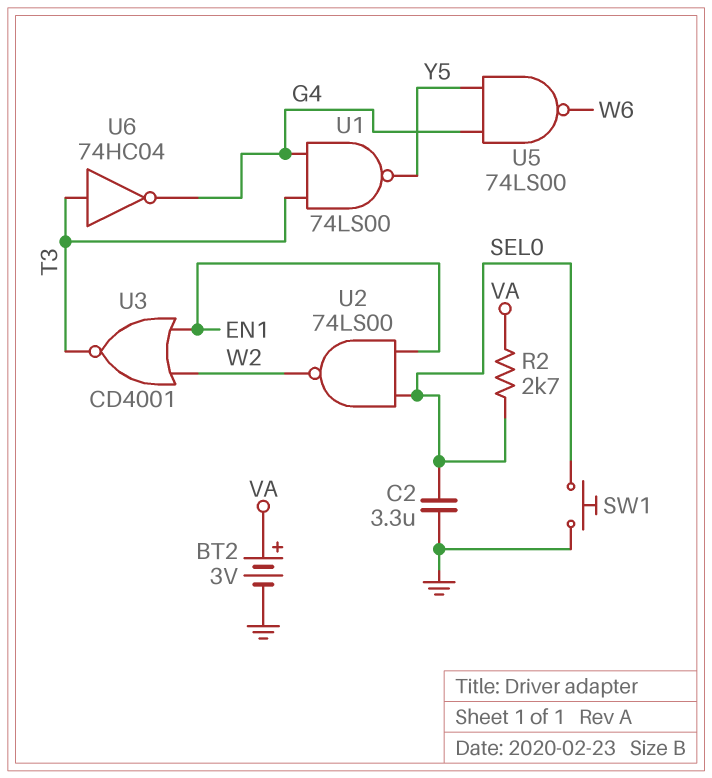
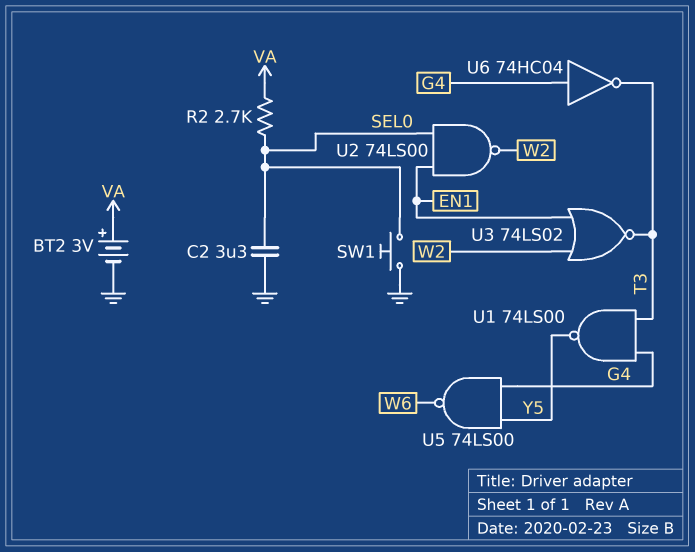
U3: NOR CD4001 (in EN1, in W2, out T3) -> NOR 74LS02 (in EN1, in W2, out T3)
U6: NOT 74HC04 (in T3, out G4) -> NOT 74HC04 (in G4, out T3)

